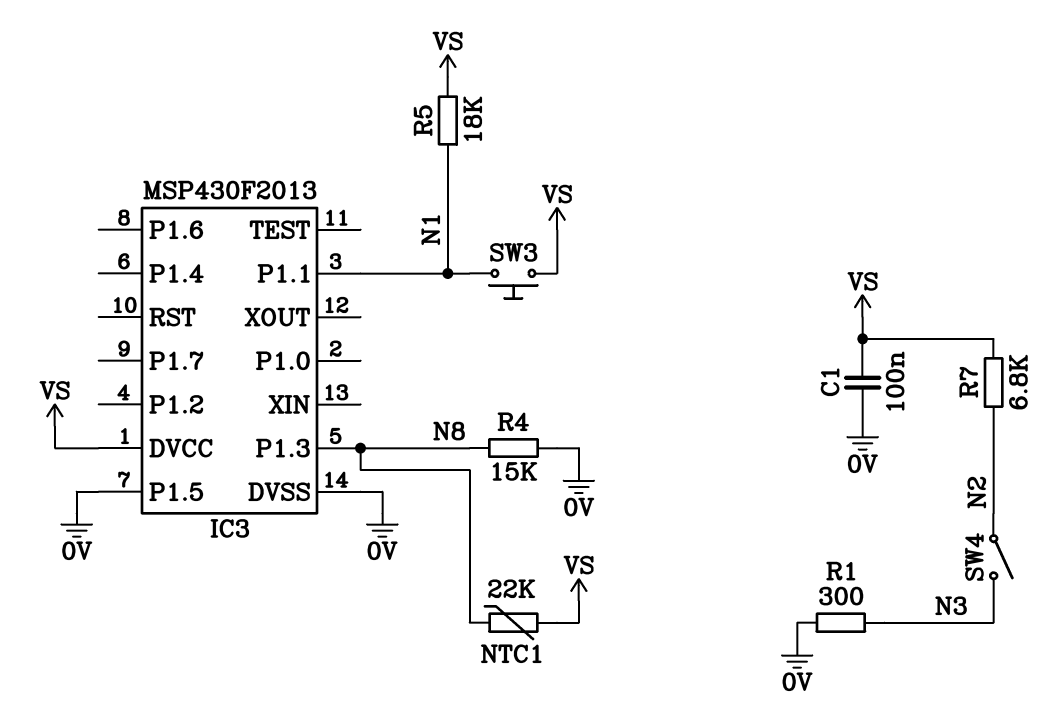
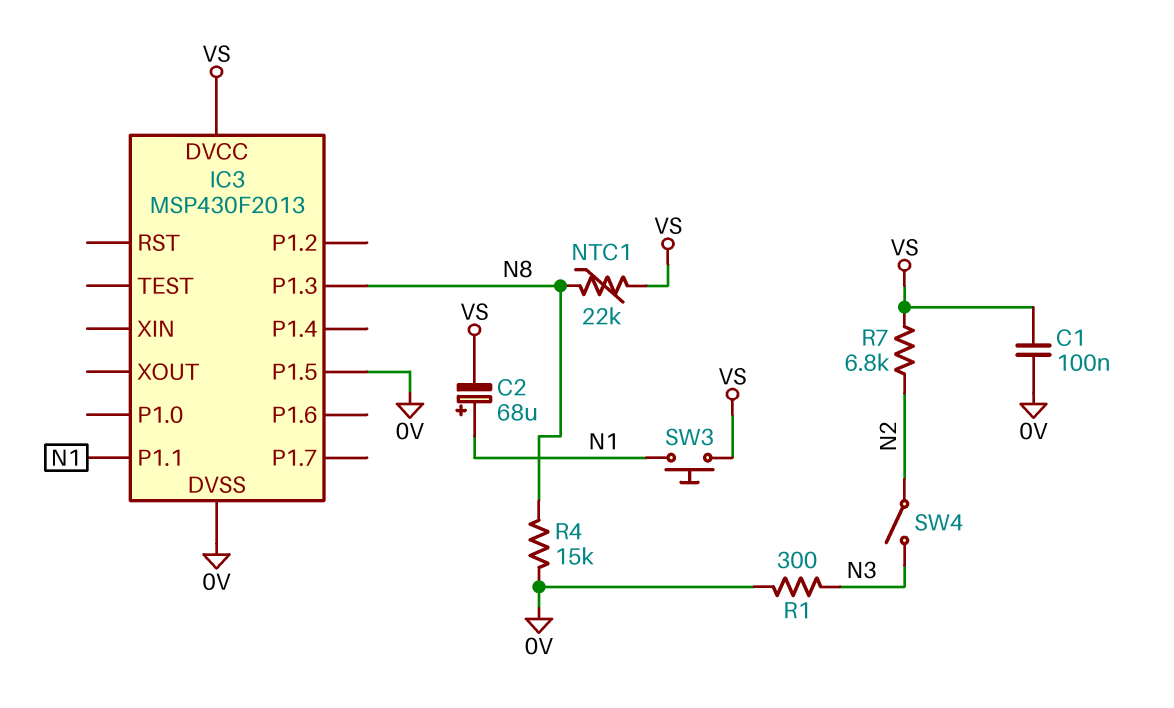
C2: none -> 68uF (plus N1, minus VS)
R5: 18k (N1, VS) -> none

